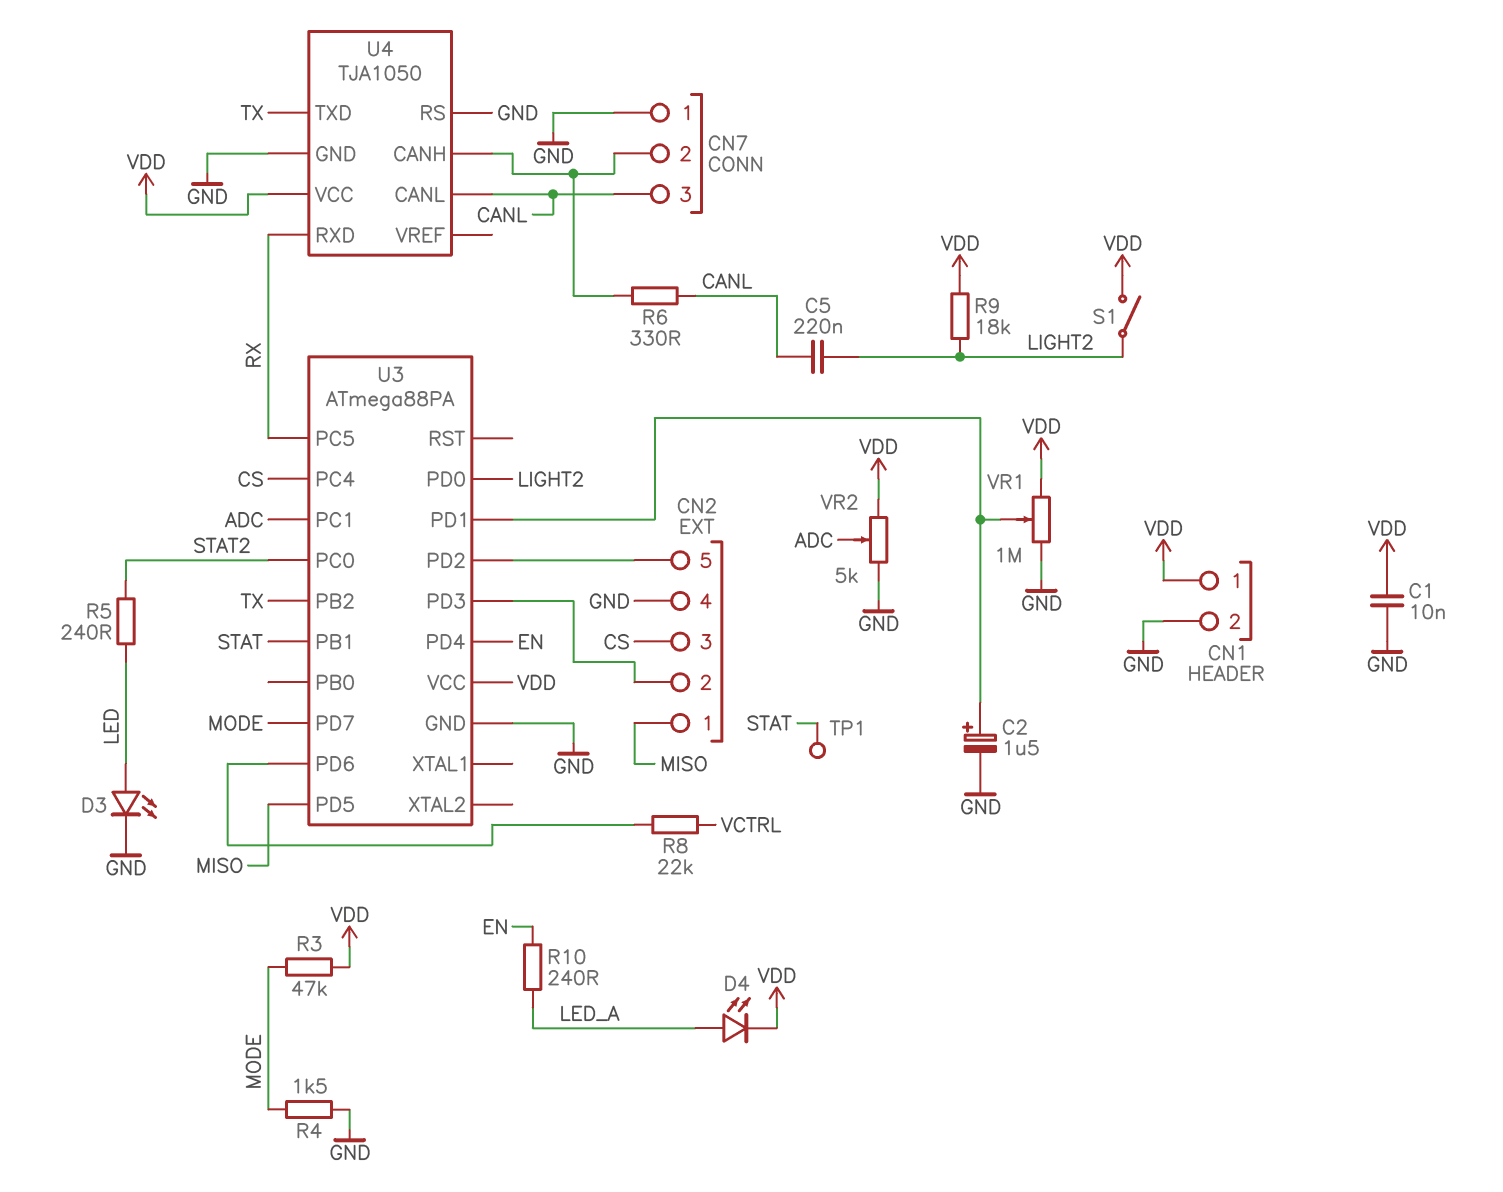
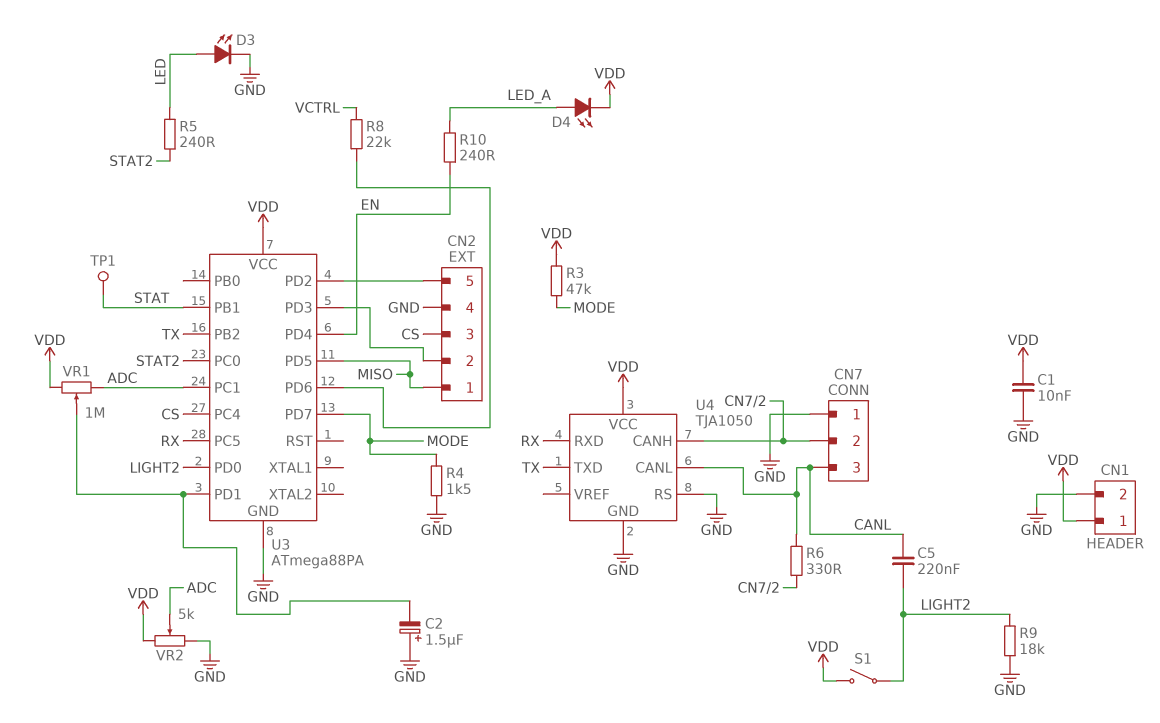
C2: 1.5uF (plus U3/PD1, minus GND) -> 1.5uF (plus GND, minus U3/PD1)
R9: 18k (LIGHT2, VDD) -> 18k (GND, LIGHT2)
VR1: 1M (GND, VDD, wiper U3/PD1) -> 1M (ADC, VDD, wiper U3/PD1)

